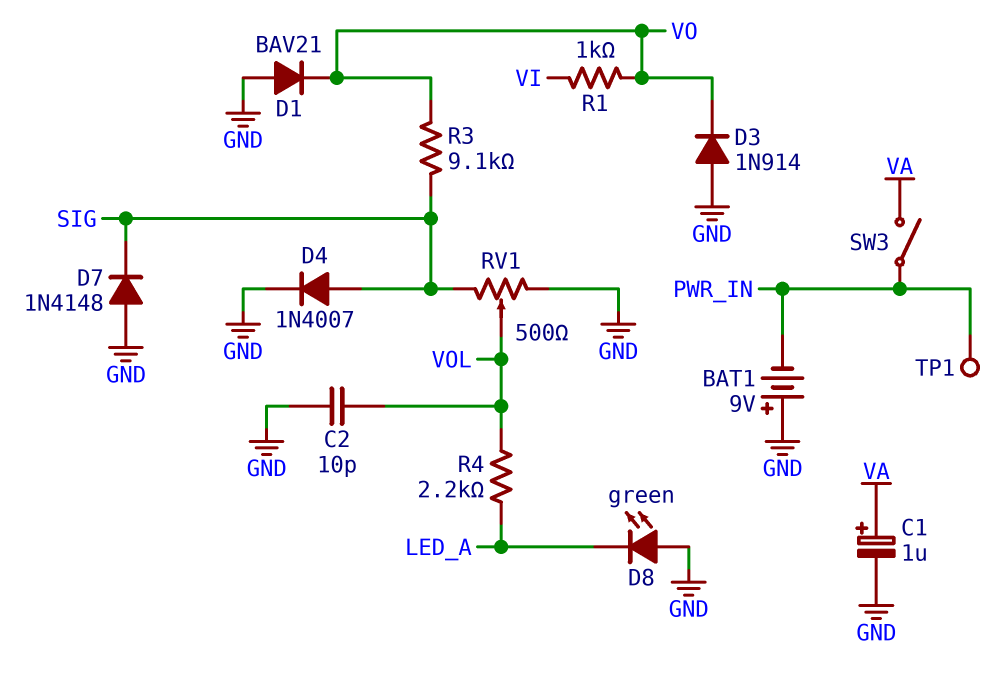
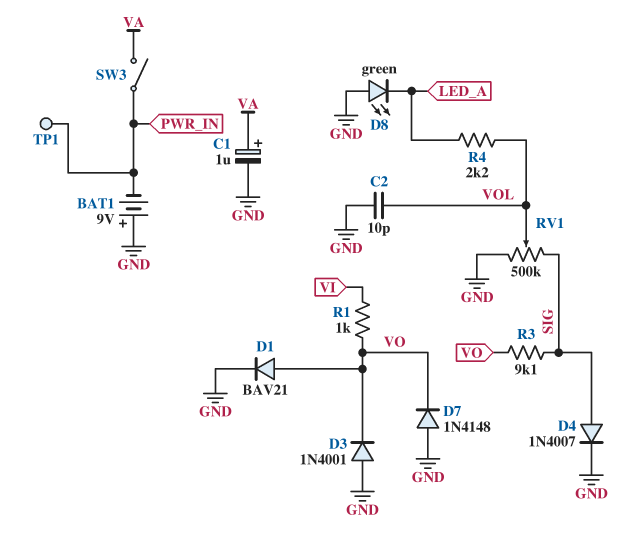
D1: diode BAV21 (A GND, K VO) -> diode BAV21 (A VO, K GND)
D3: diode 1N914 (A GND, K VO) -> diode 1N4001 (A GND, K VO)
D7: diode 1N4148 (A GND, K SIG) -> diode 1N4148 (A GND, K VO)
RV1: 500 (GND, SIG, wiper VOL) -> 500k (GND, SIG, wiper VOL)

